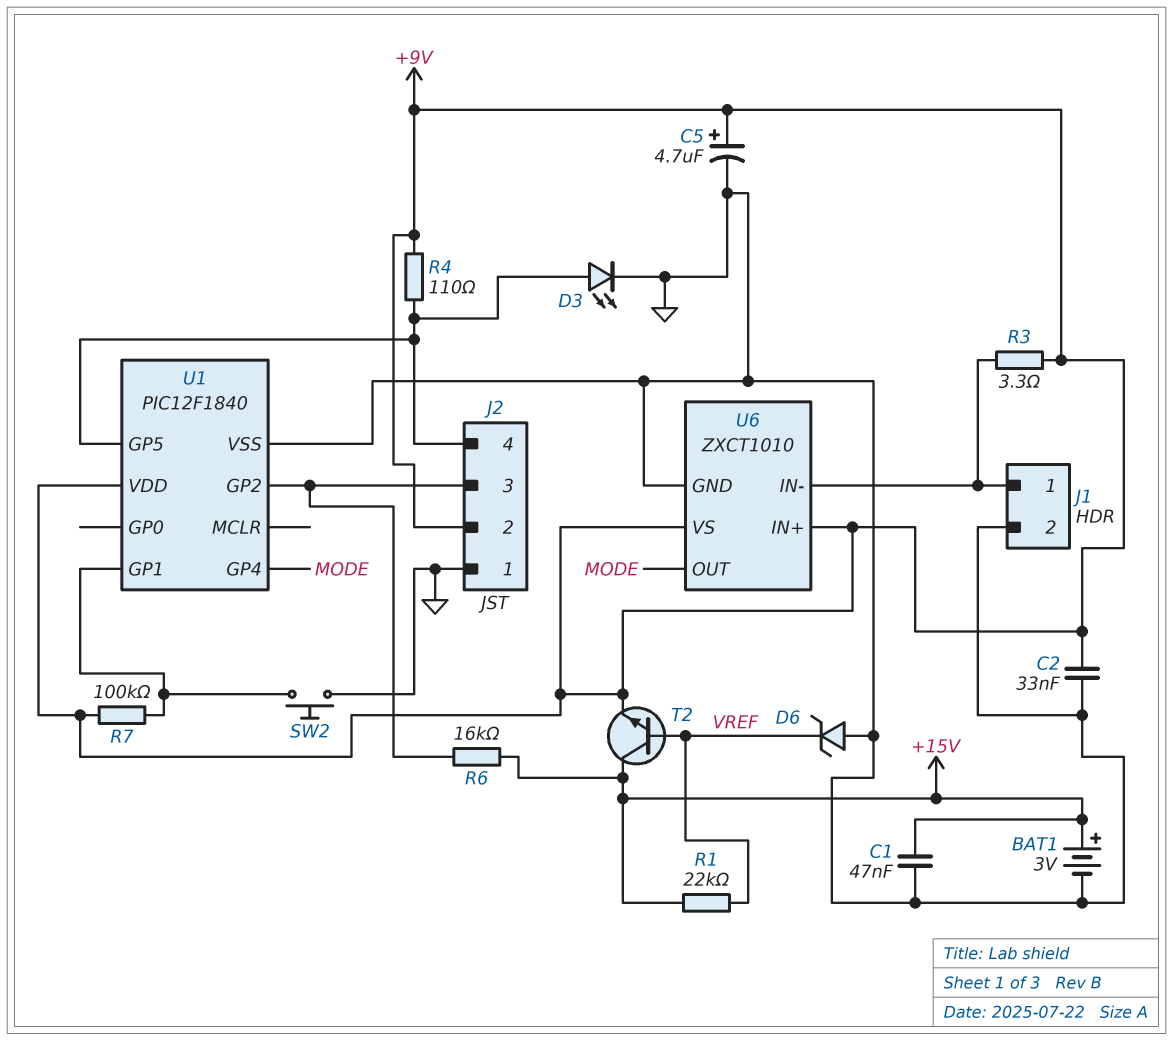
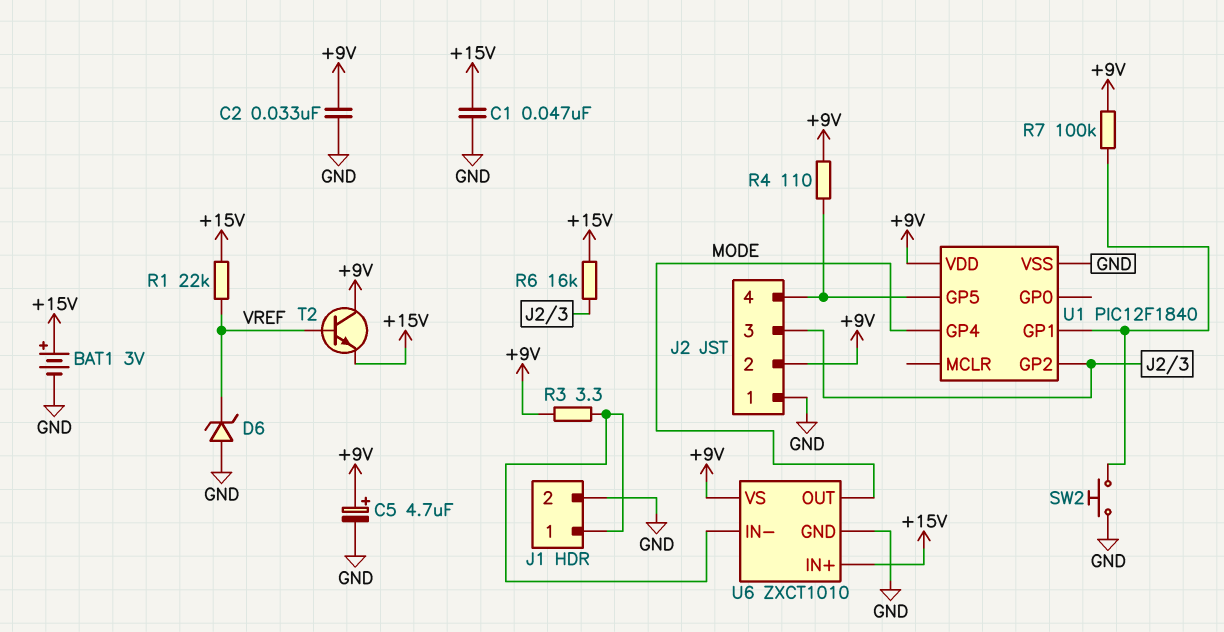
D3: LED (A J2/4, K GND) -> none
T2: NPN (B VREF, C +15V, E +9V) -> NPN (B VREF, C +9V, E +15V)
U6 pin IN+: +9V -> +15V

